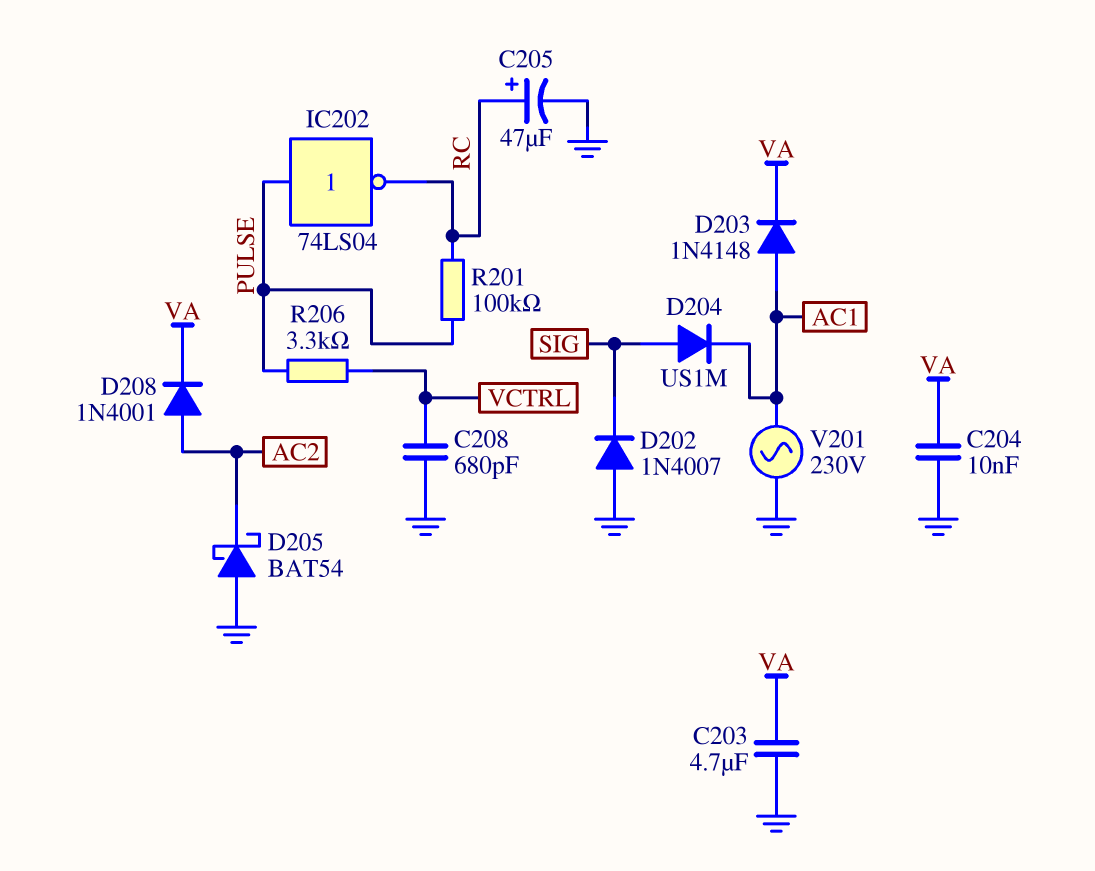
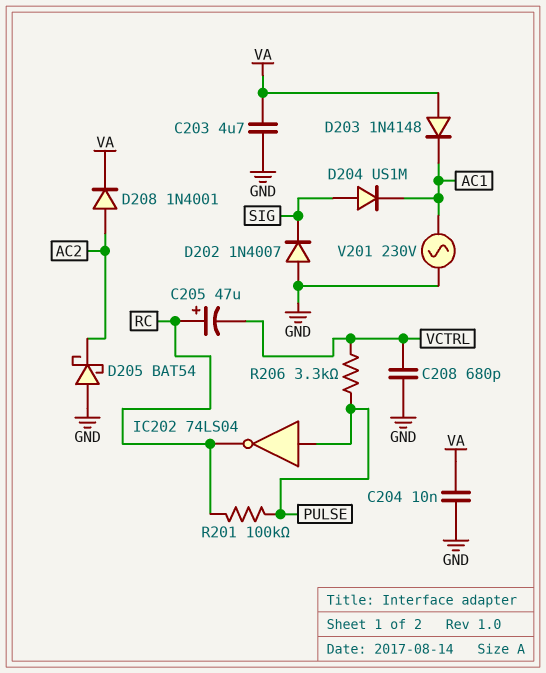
C205: 47uF (plus RC, minus GND) -> 47uF (plus RC, minus VCTRL)
D203: diode 1N4148 (A AC1, K VA) -> diode 1N4148 (A VA, K AC1)

